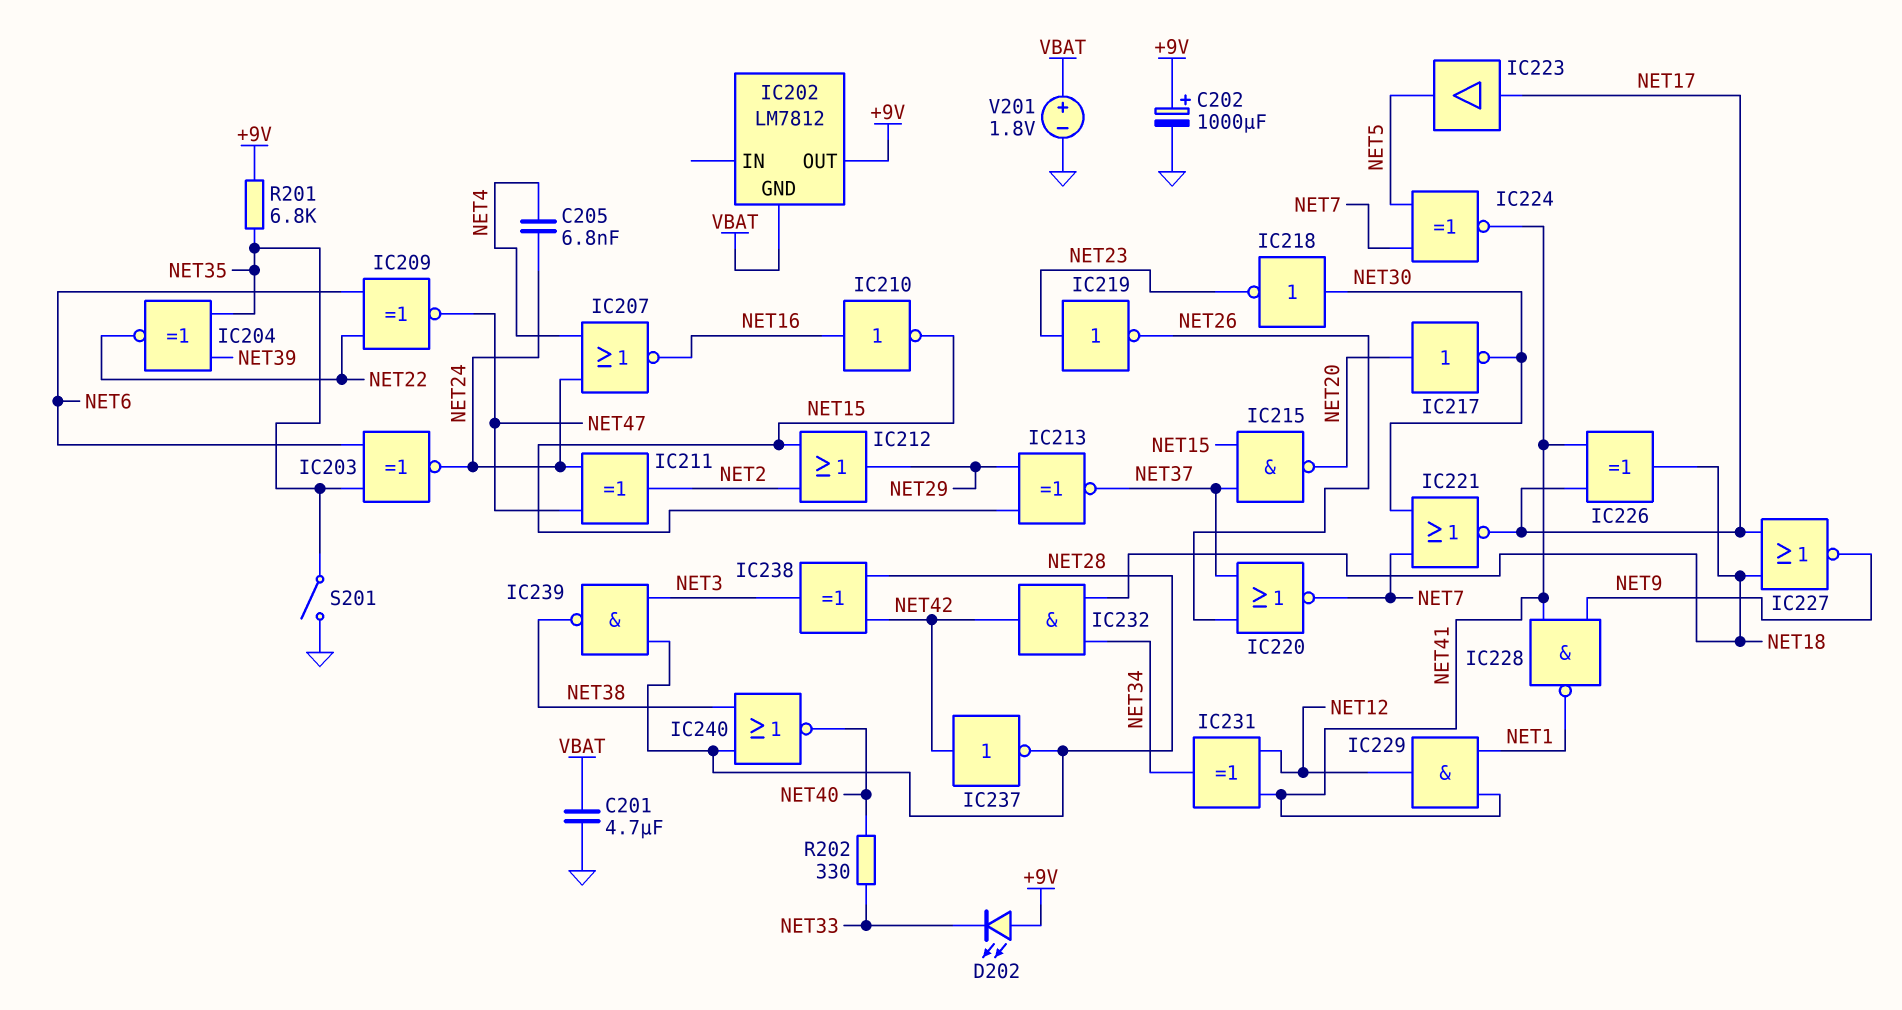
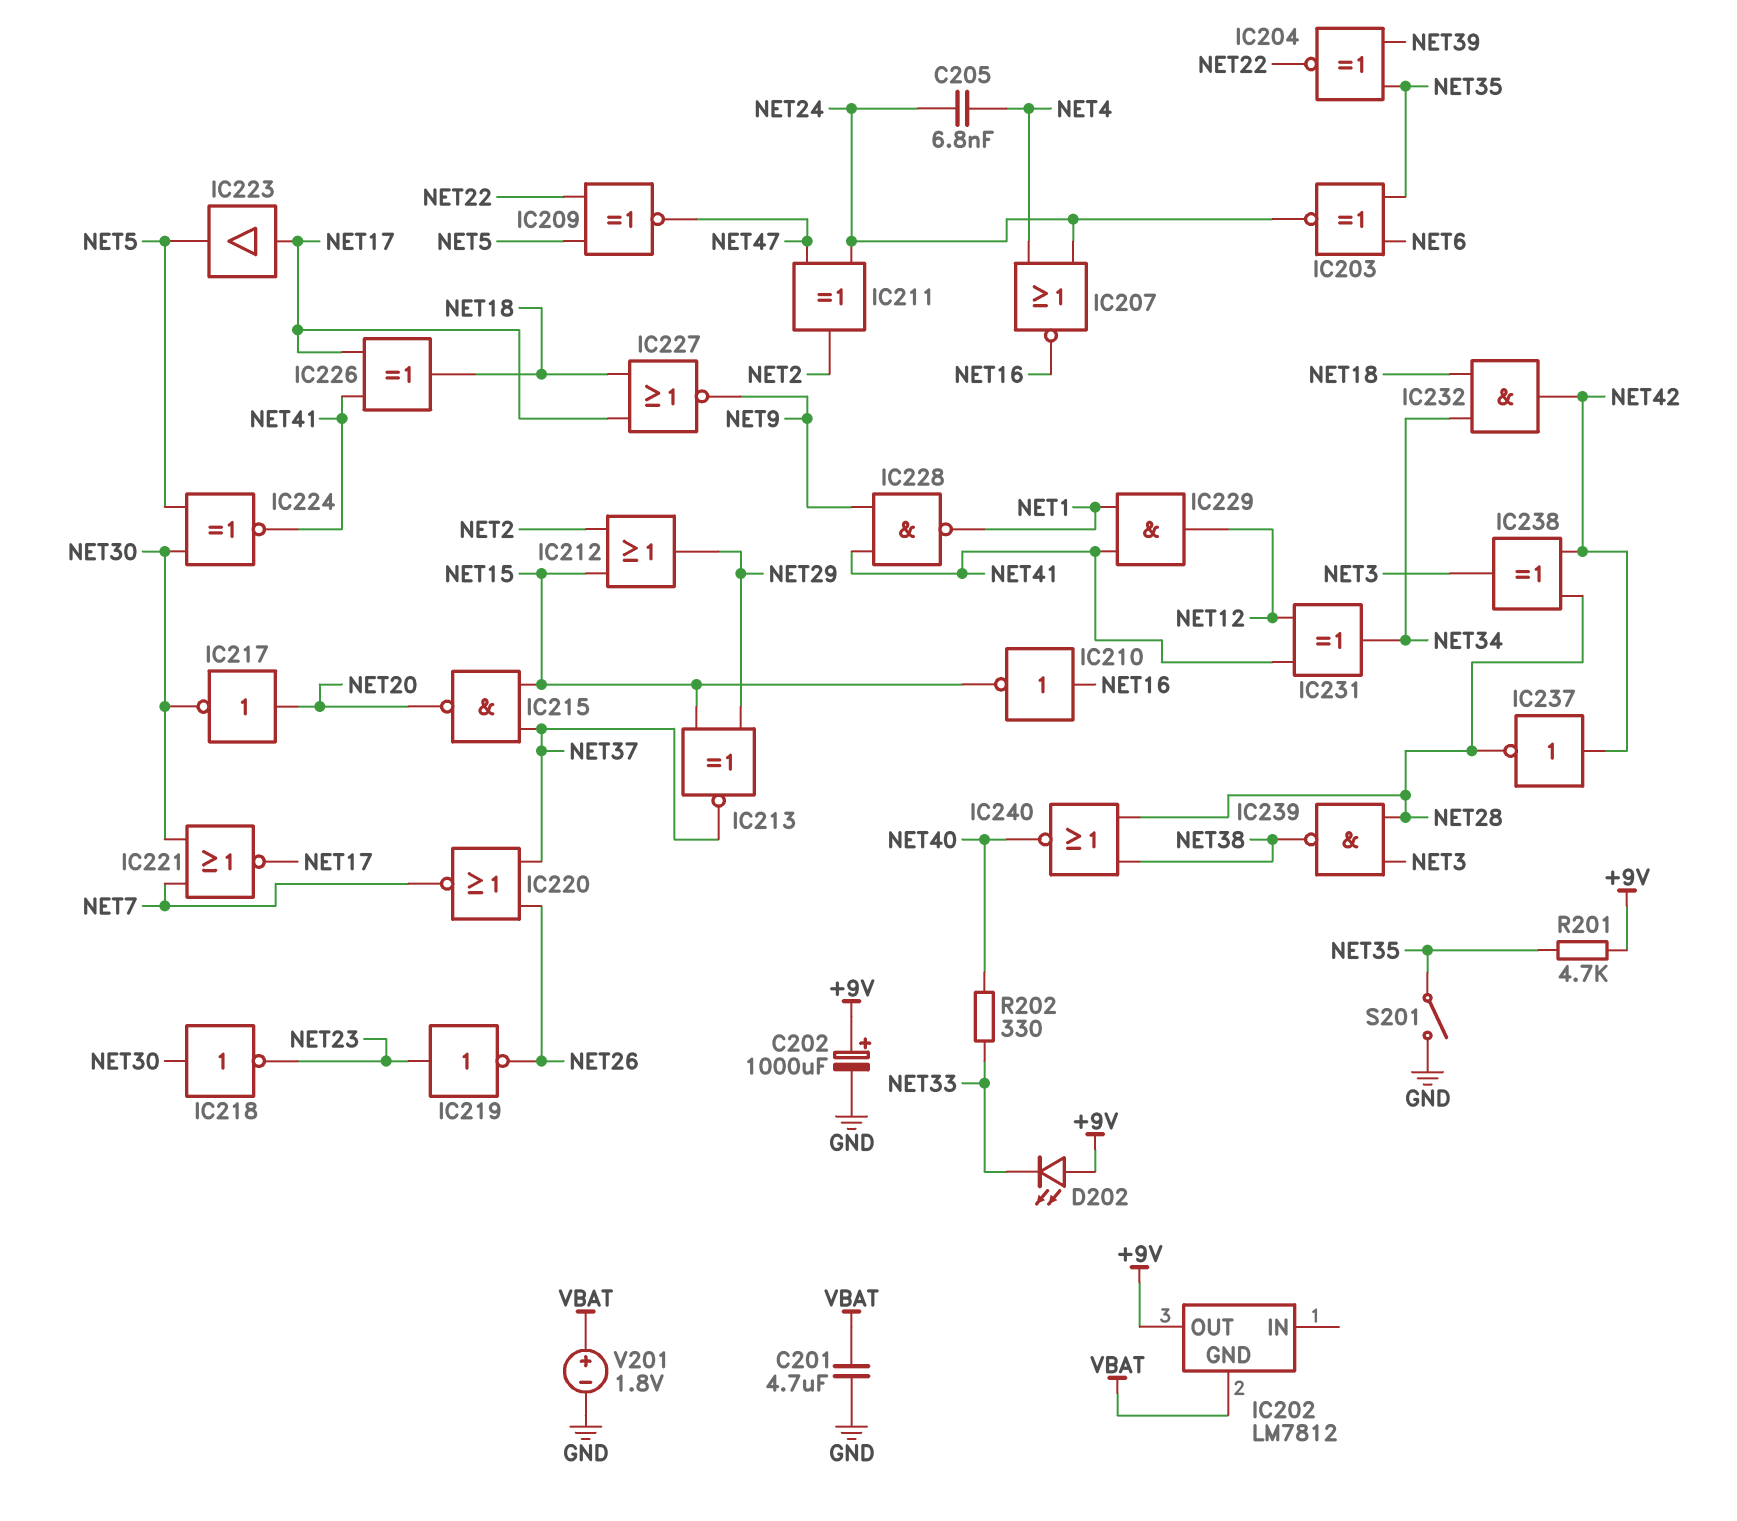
IC209: XNOR (in NET6, in NET22, out NET47) -> XNOR (in NET5, in NET22, out NET47)
IC224: XNOR (in NET5, in NET7, out NET41) -> XNOR (in NET5, in NET30, out NET41)
R201: 6.8k (+9V, NET35) -> 4.7k (+9V, NET35)

